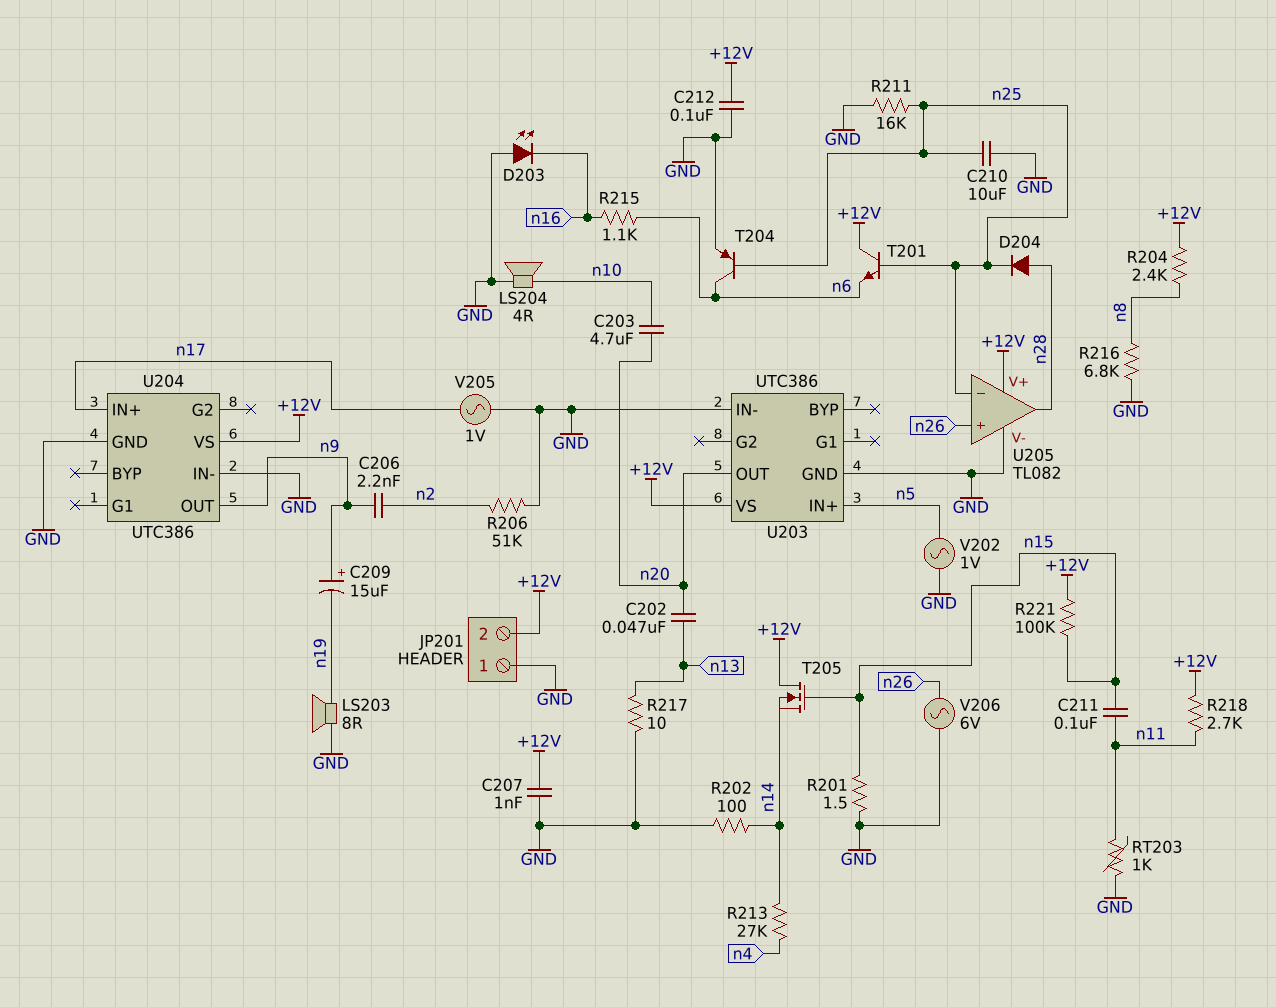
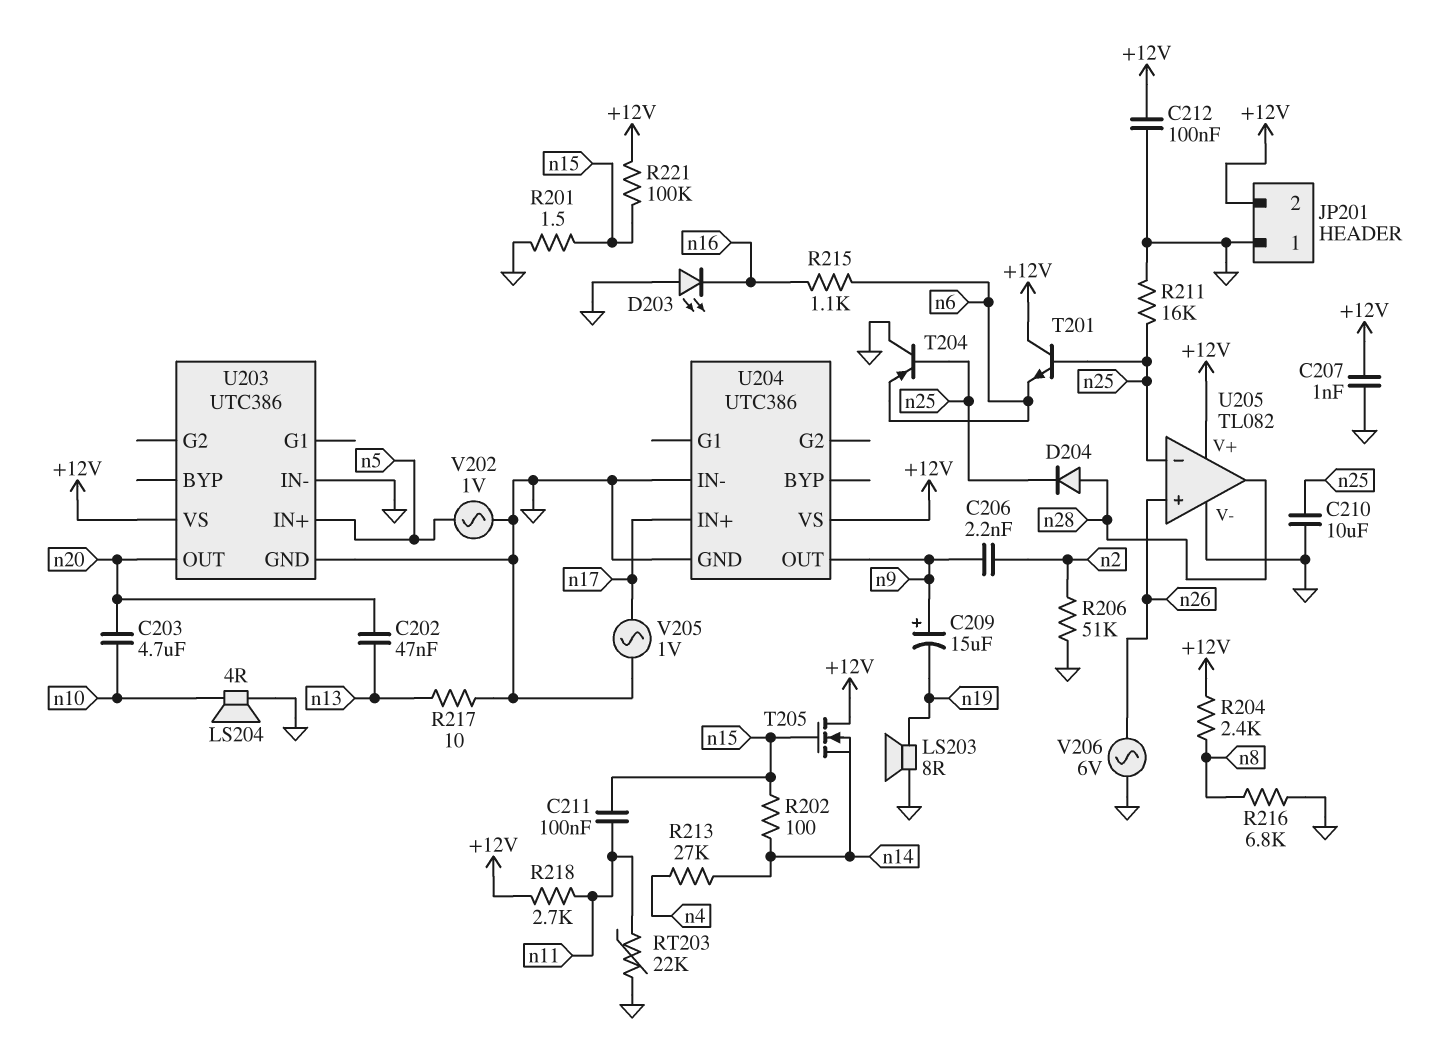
R202: 100 (GND, n14) -> 100 (n14, n15)
RT203: 1k (GND, n11) -> 22k (GND, n11)
T204: PNP (B n25, C n6, E GND) -> PNP (B n25, C GND, E n6)

